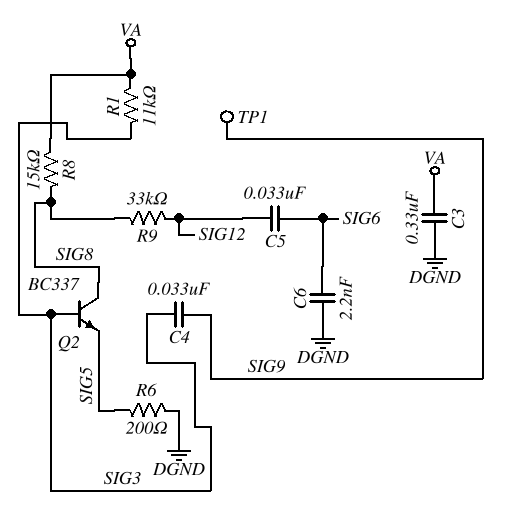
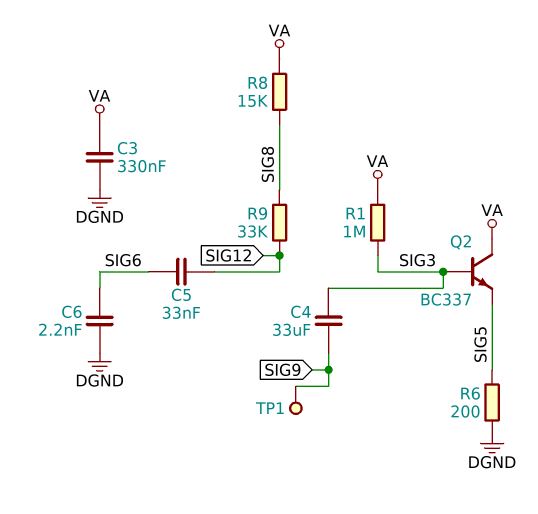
C4: 33nF (SIG3, SIG9) -> 33uF (SIG3, SIG9)
Q2: NPN BC337 (B SIG3, C SIG8, E SIG5) -> NPN BC337 (B SIG3, C VA, E SIG5)
R1: 11k (SIG3, VA) -> 1M (SIG3, VA)

